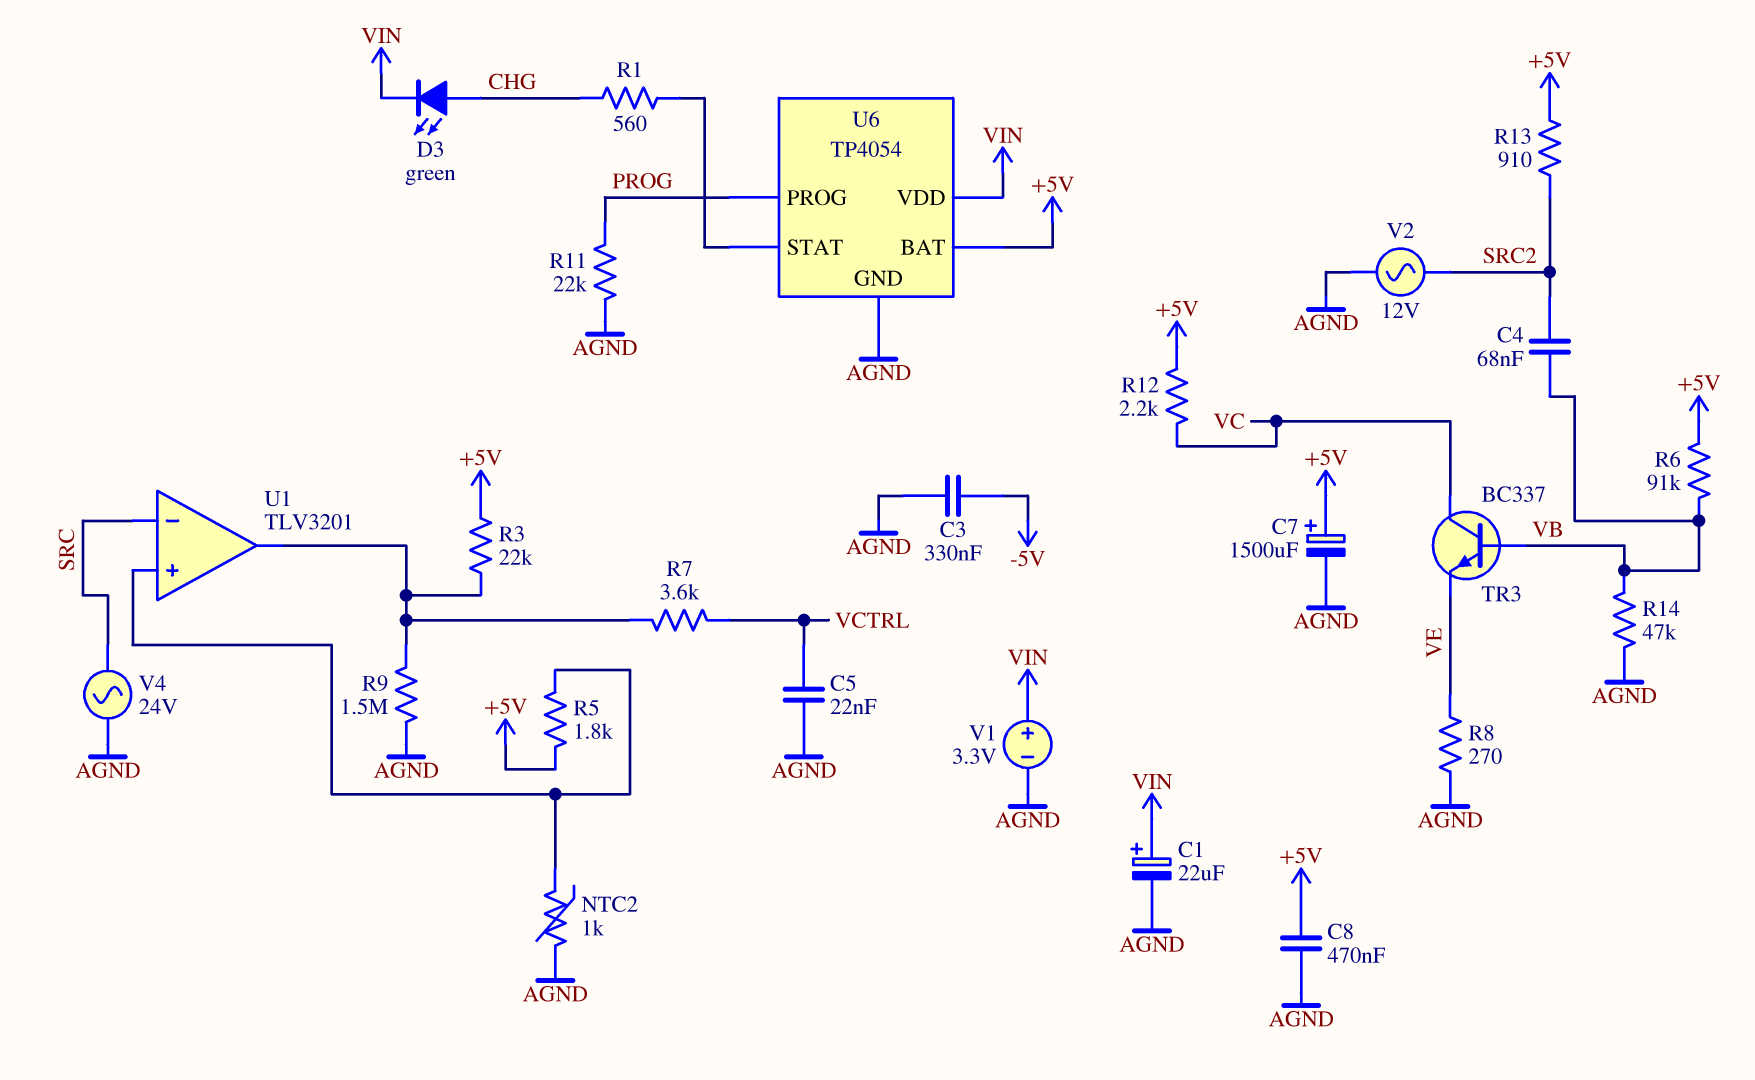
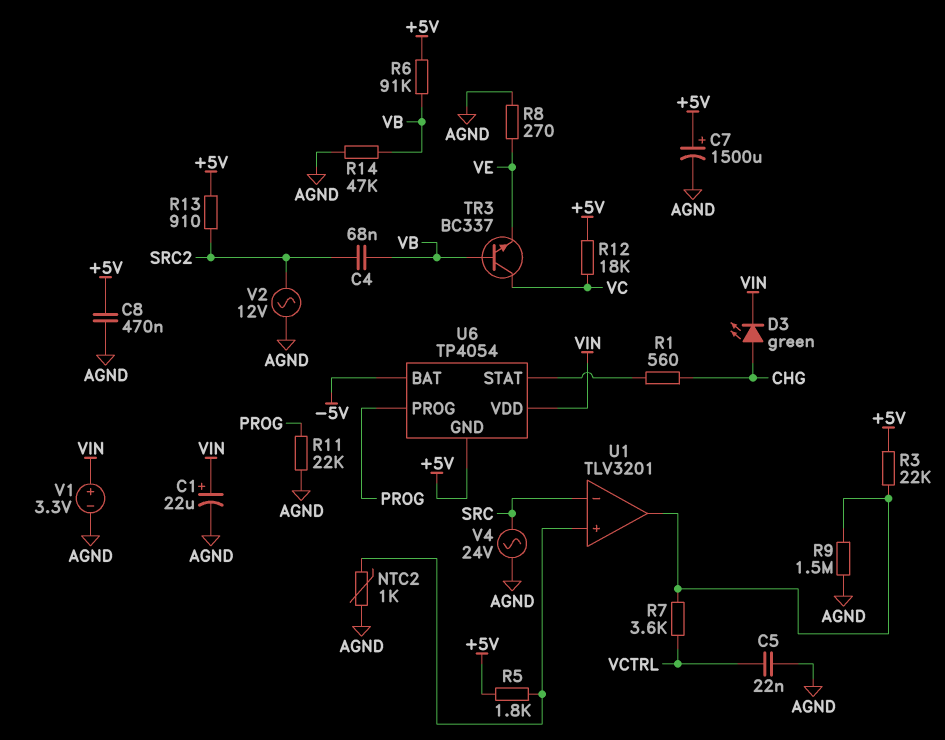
C3: 330nF (-5V, AGND) -> none
R12: 2.2k (+5V, VC) -> 18k (+5V, VC)
U6 pin BAT: +5V -> -5V
U6 pin GND: AGND -> +5V

